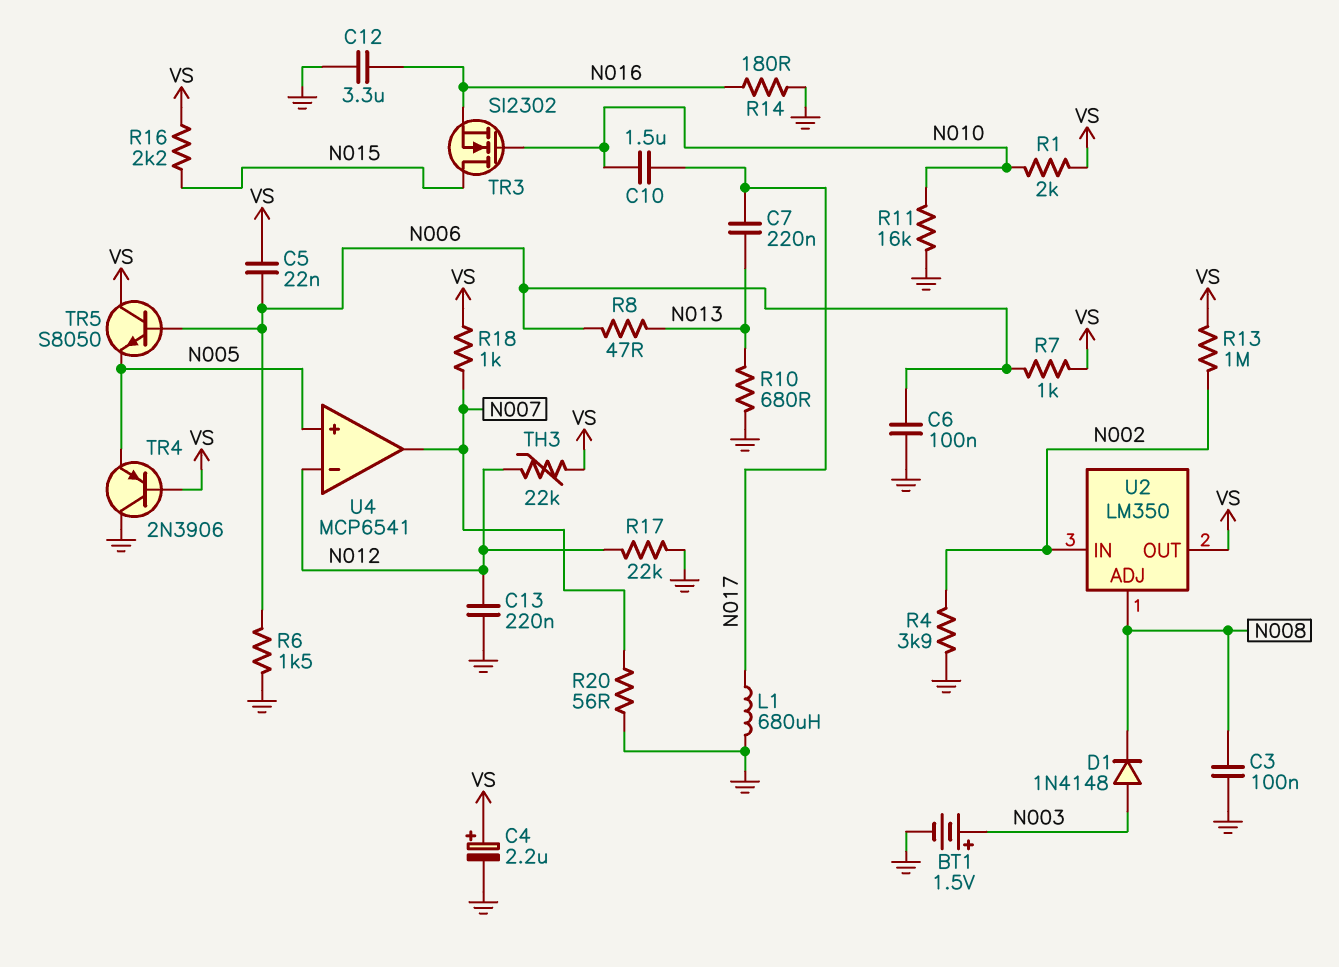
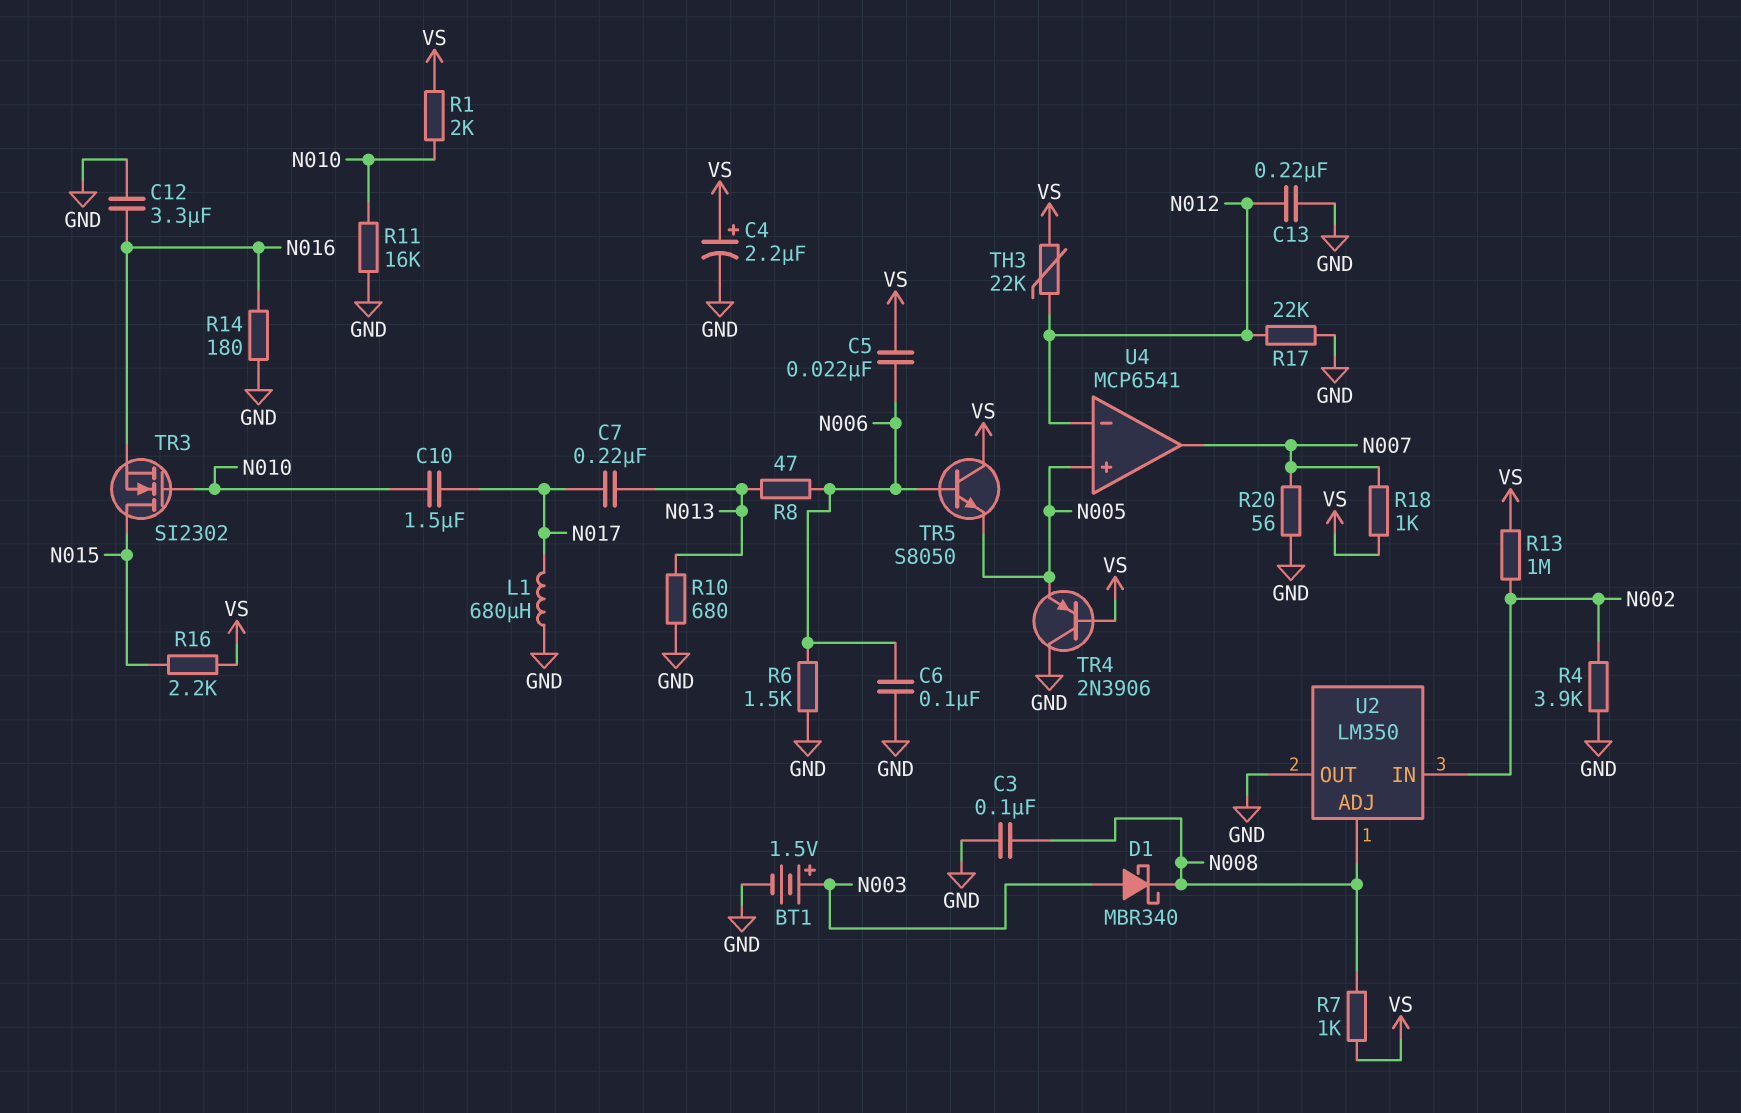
D1: diode 1N4148 (A N003, K N008) -> schottky MBR340 (A N003, K N008)
R7: 1k (N006, VS) -> 1k (N008, VS)
U2 pin OUT: VS -> GND

